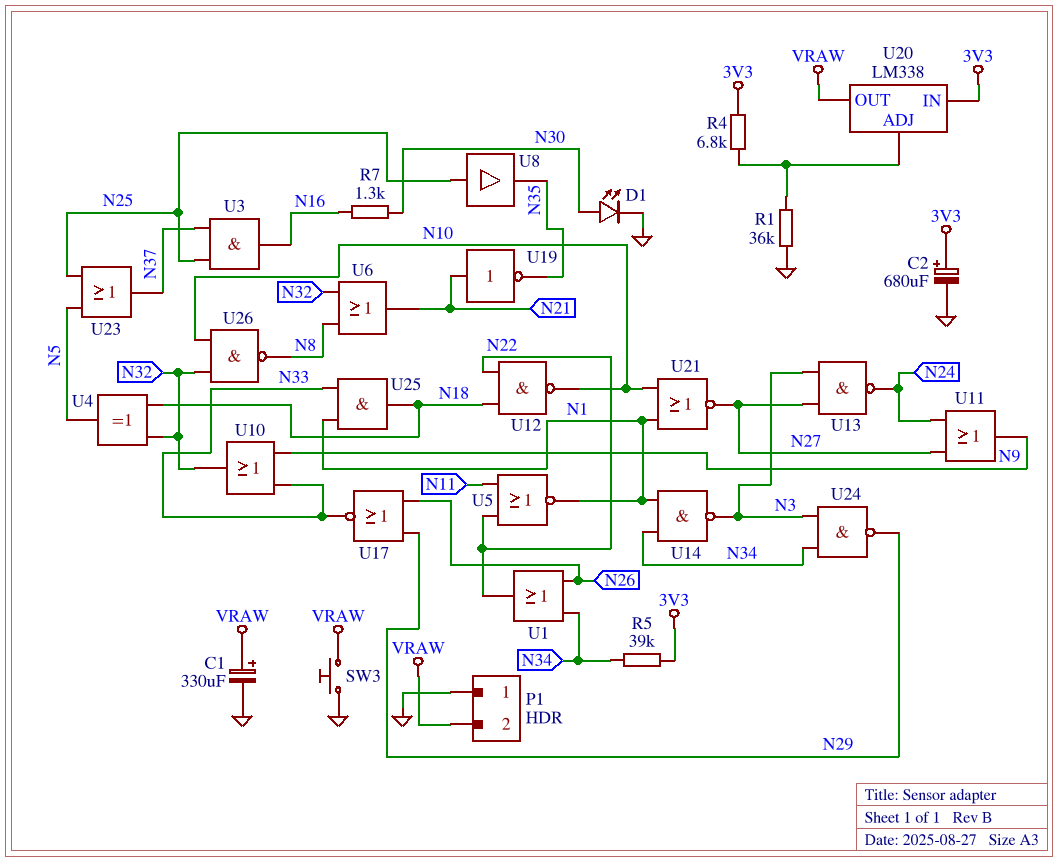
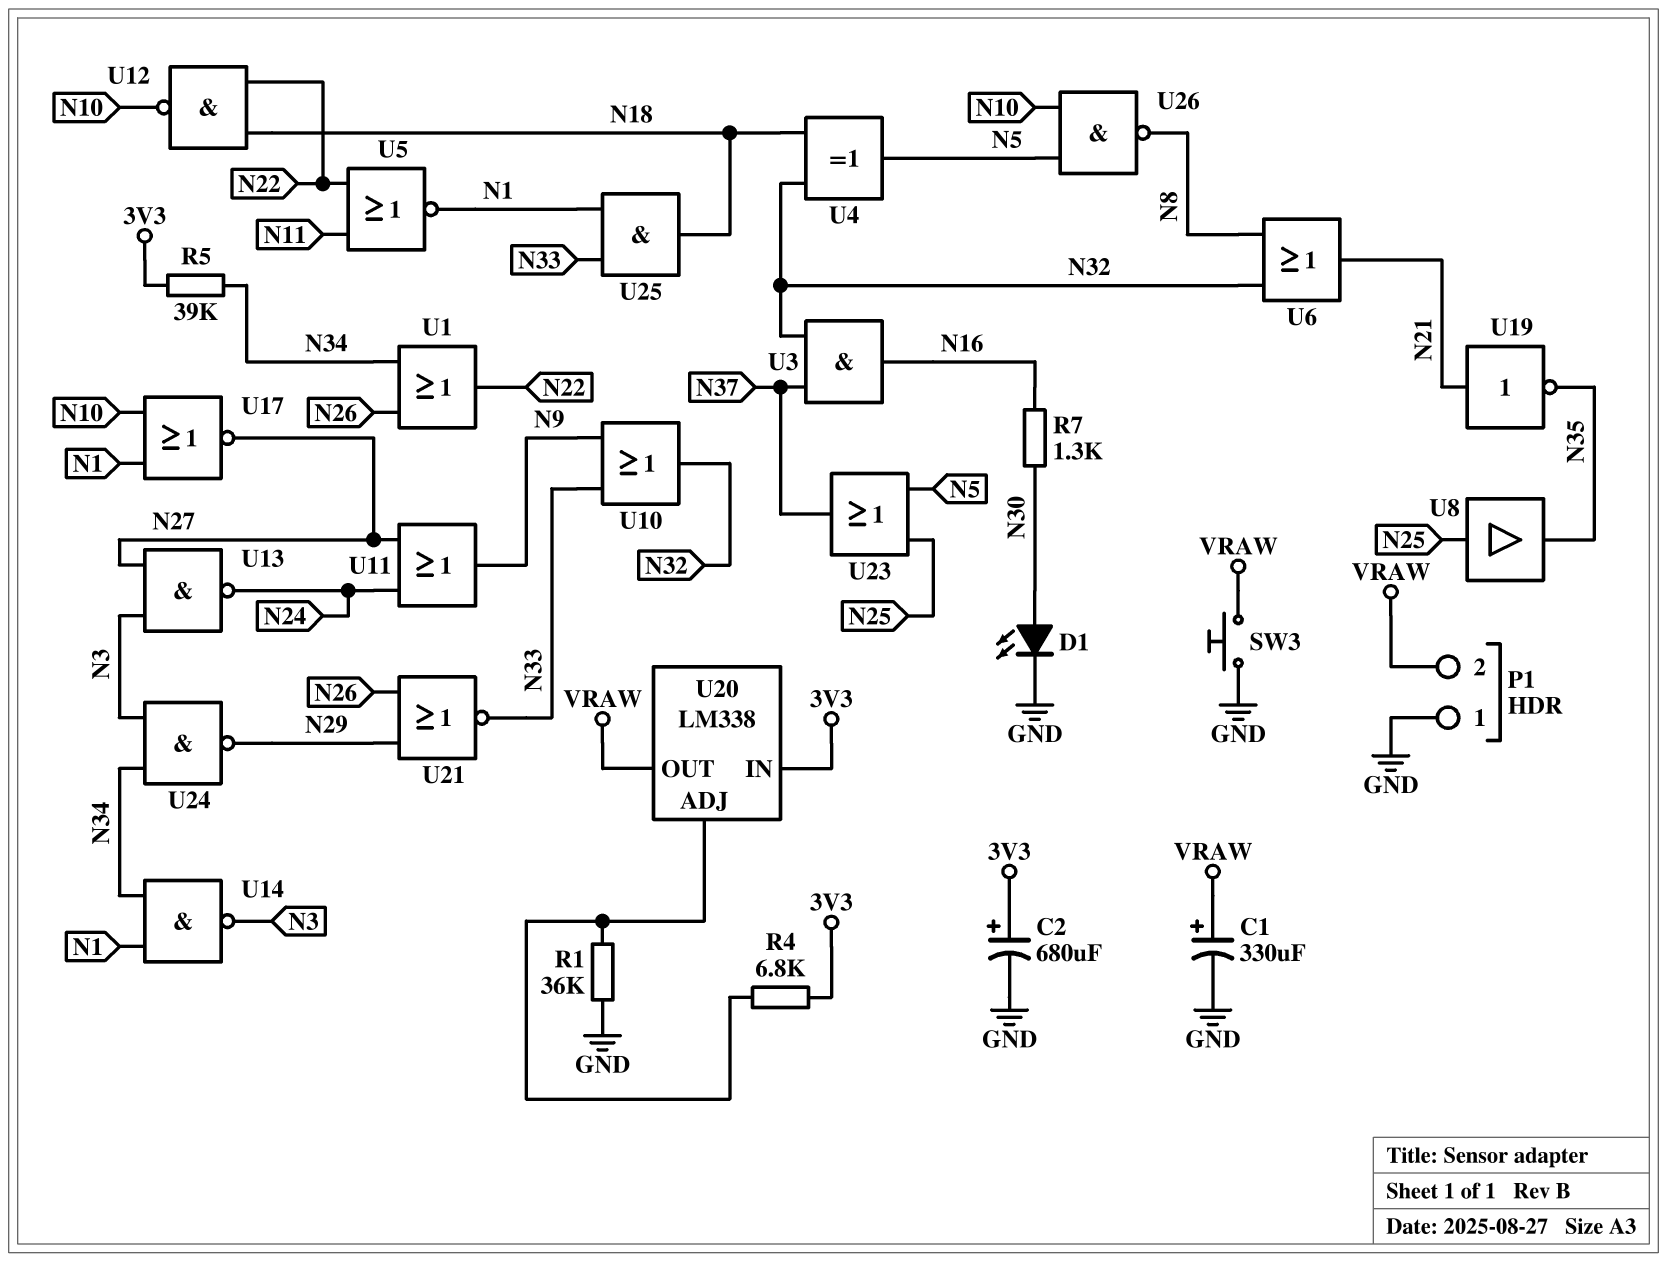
U3: AND (in N25, in N37, out N16) -> AND (in N32, in N37, out N16)
U17: NOR (in N26, in N29, out N33) -> NOR (in N1, in N10, out N27)
U21: NOR (in N1, in N10, out N27) -> NOR (in N26, in N29, out N33)
U26: NAND (in N10, in N32, out N8) -> NAND (in N5, in N10, out N8)

